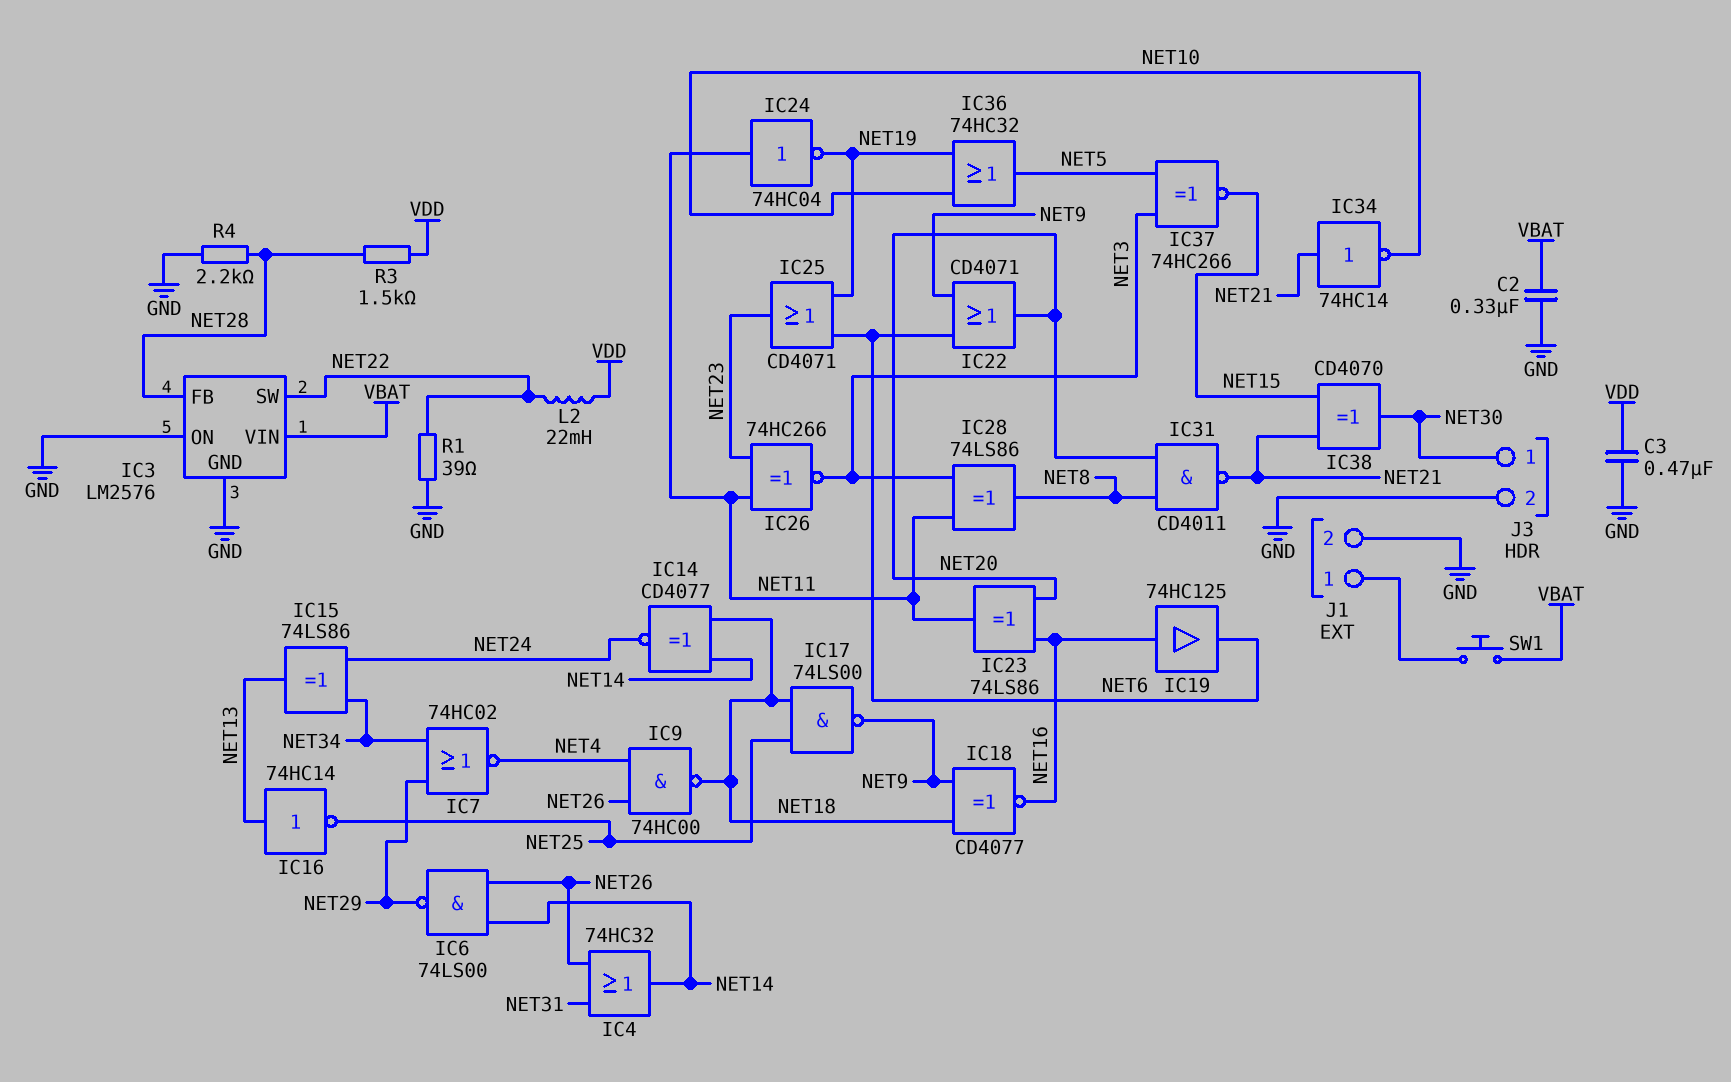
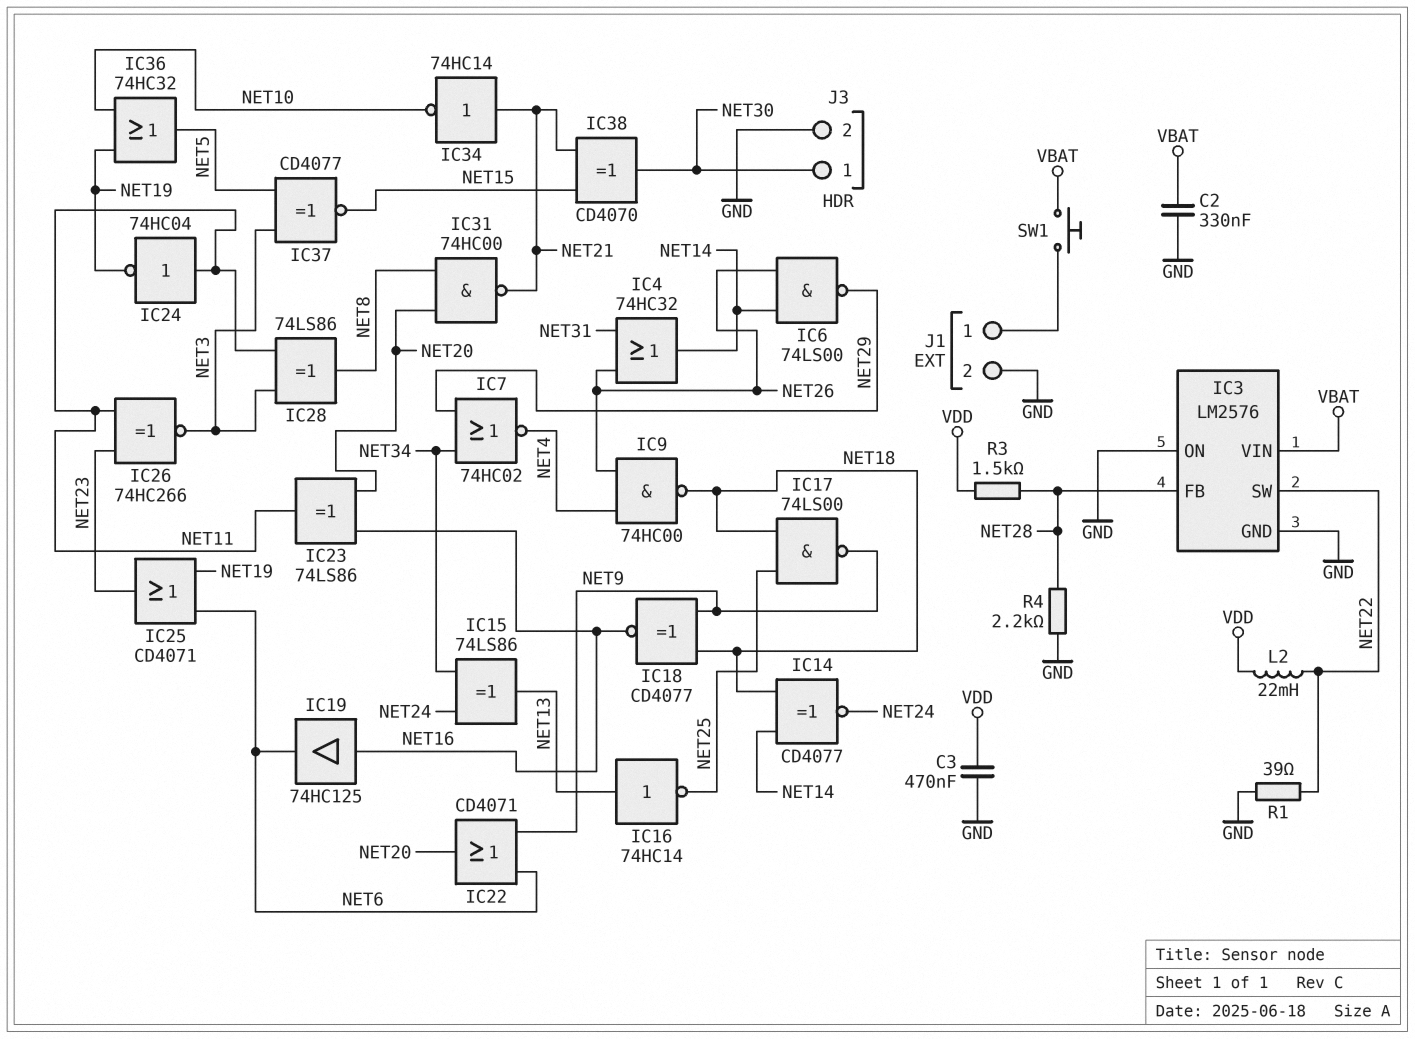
IC31: NAND CD4011 (in NET8, in NET20, out NET21) -> NAND 74HC00 (in NET8, in NET20, out NET21)
IC37: XNOR 74HC266 (in NET3, in NET5, out NET15) -> XNOR CD4077 (in NET3, in NET5, out NET15)

